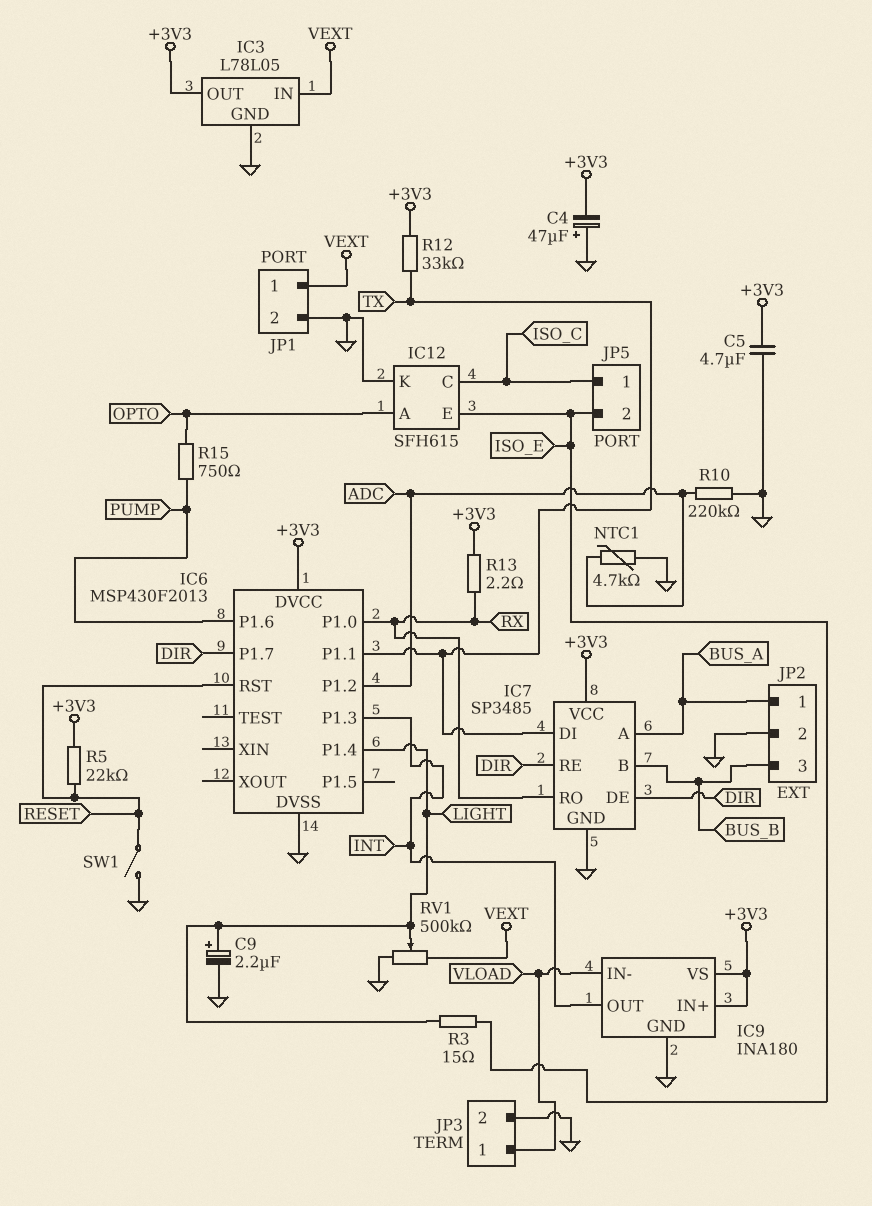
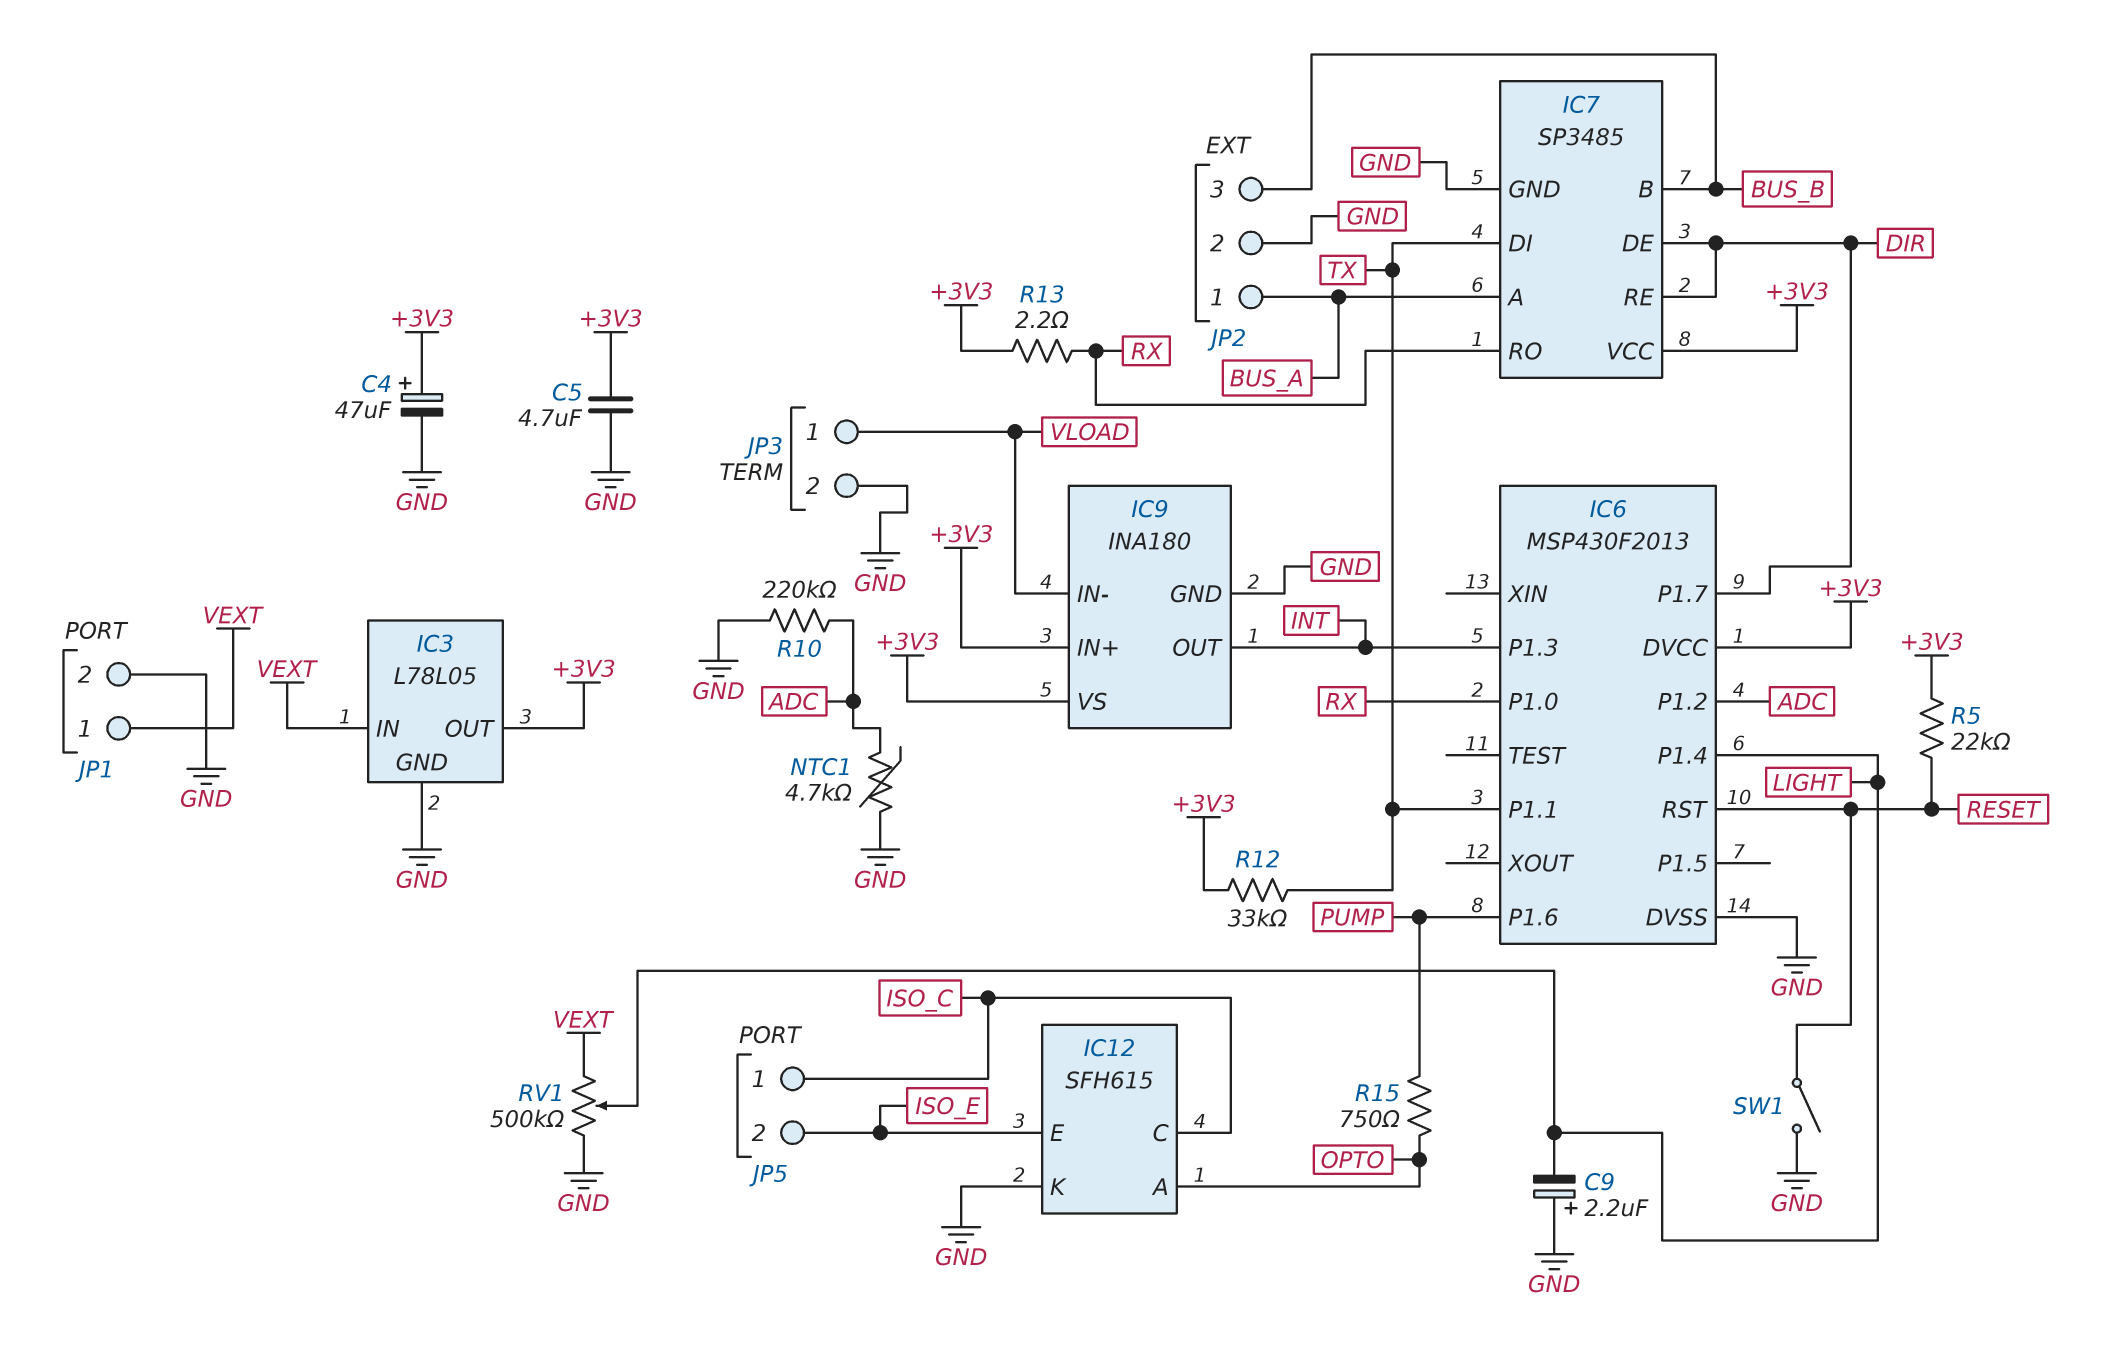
C4: 47uF (plus GND, minus +3V3) -> 47uF (plus +3V3, minus GND)
C9: 2.2uF (plus LIGHT, minus GND) -> 2.2uF (plus GND, minus LIGHT)
R3: 15 (ISO_E, LIGHT) -> none

